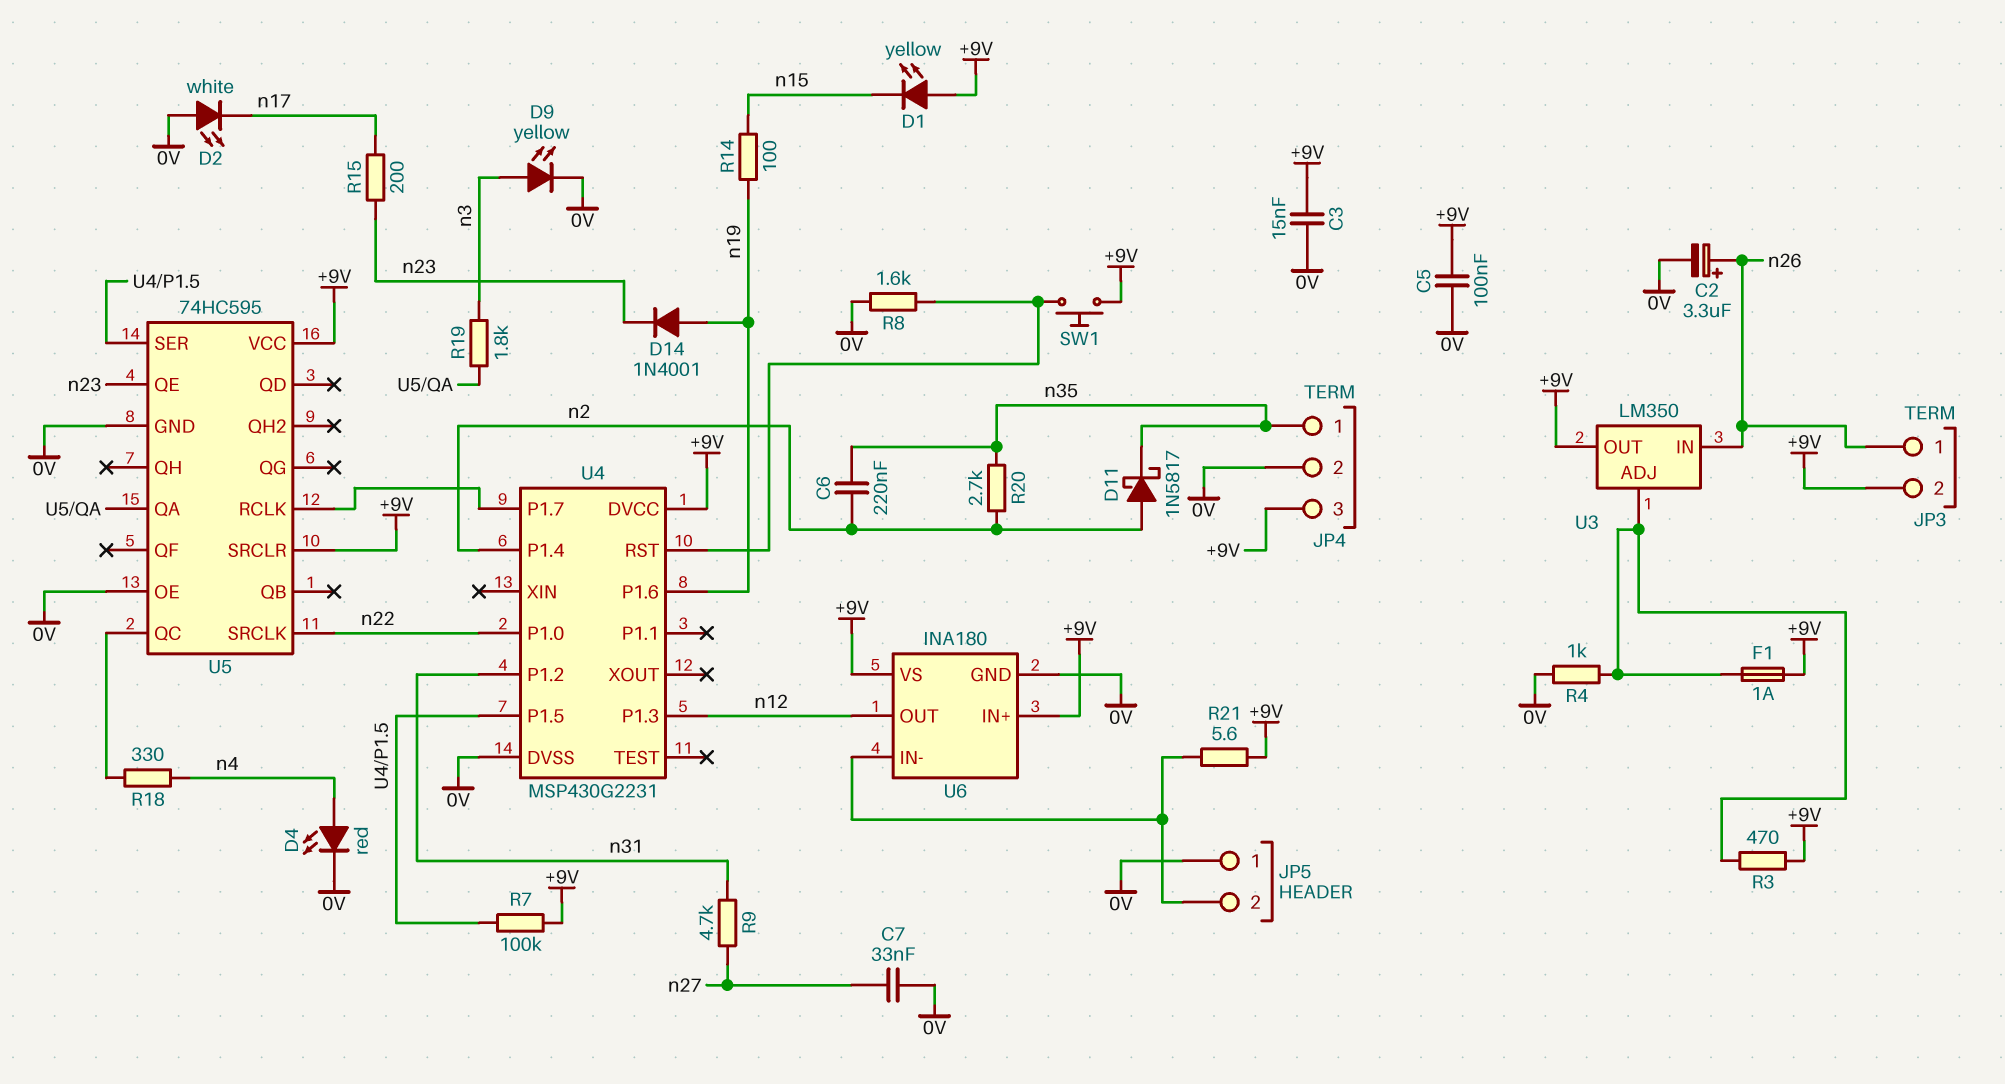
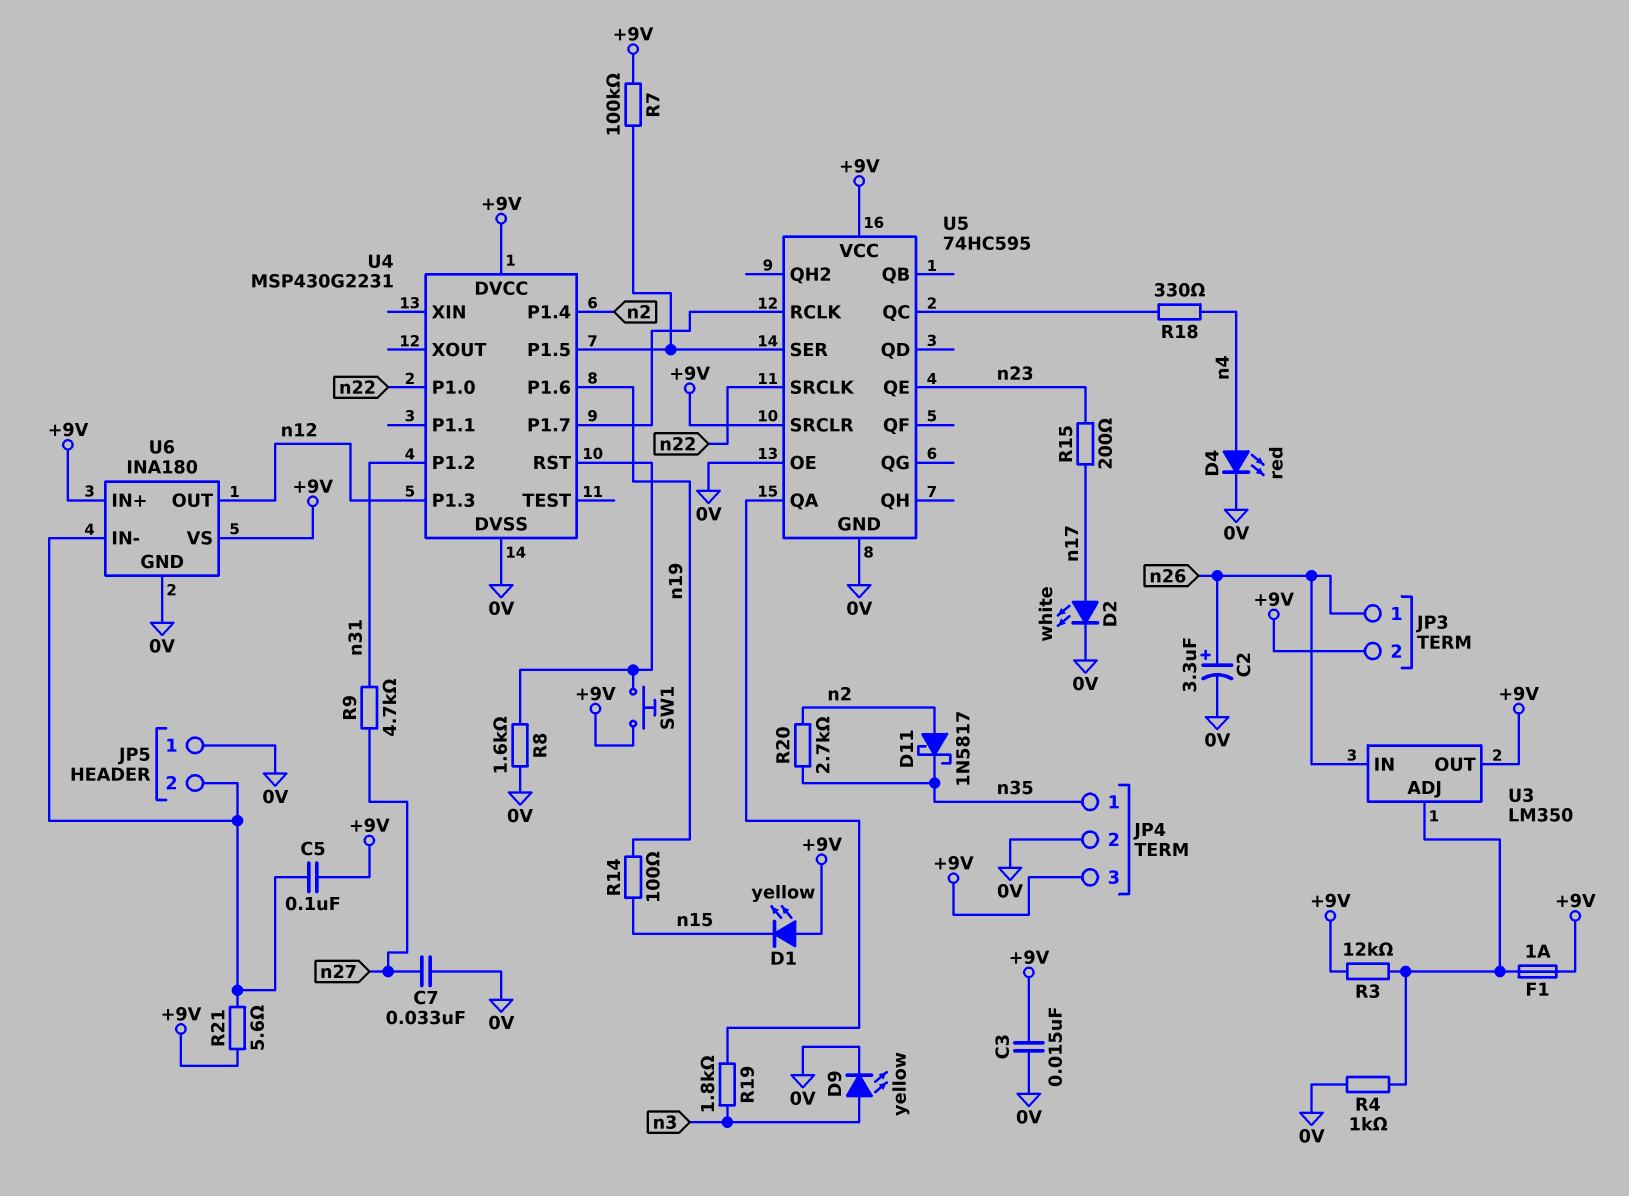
C5: 100nF (+9V, 0V) -> 100nF (+9V, JP5/2)
C6: 220nF (n2, n35) -> none
D2: LED white (A 0V, K n17) -> LED white (A n17, K 0V)
D14: diode 1N4001 (A n19, K n23) -> none
R3: 470 (+9V, U3/ADJ) -> 12k (+9V, U3/ADJ)

